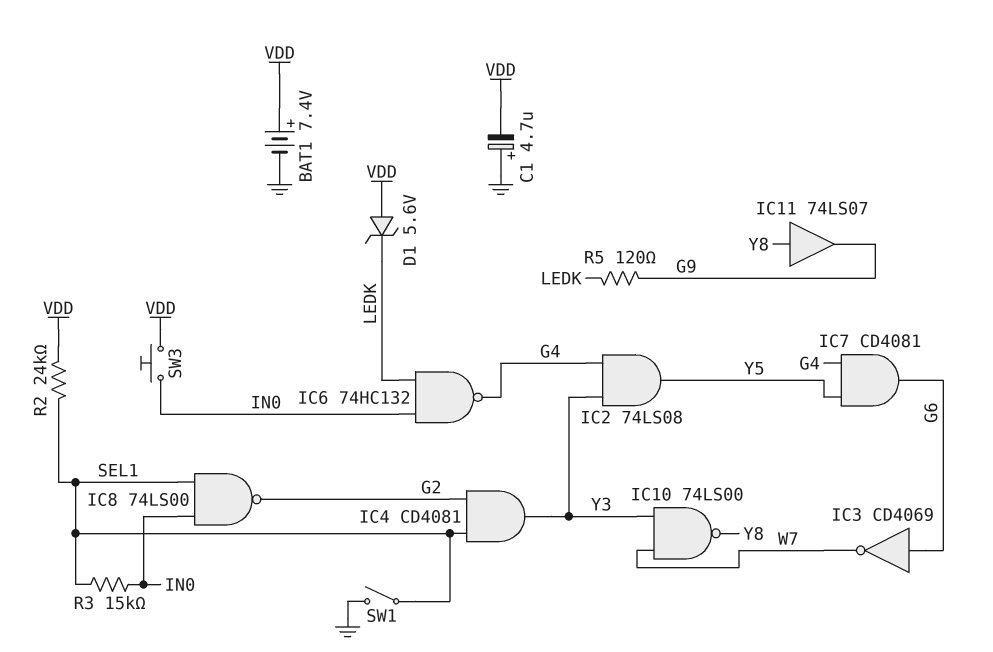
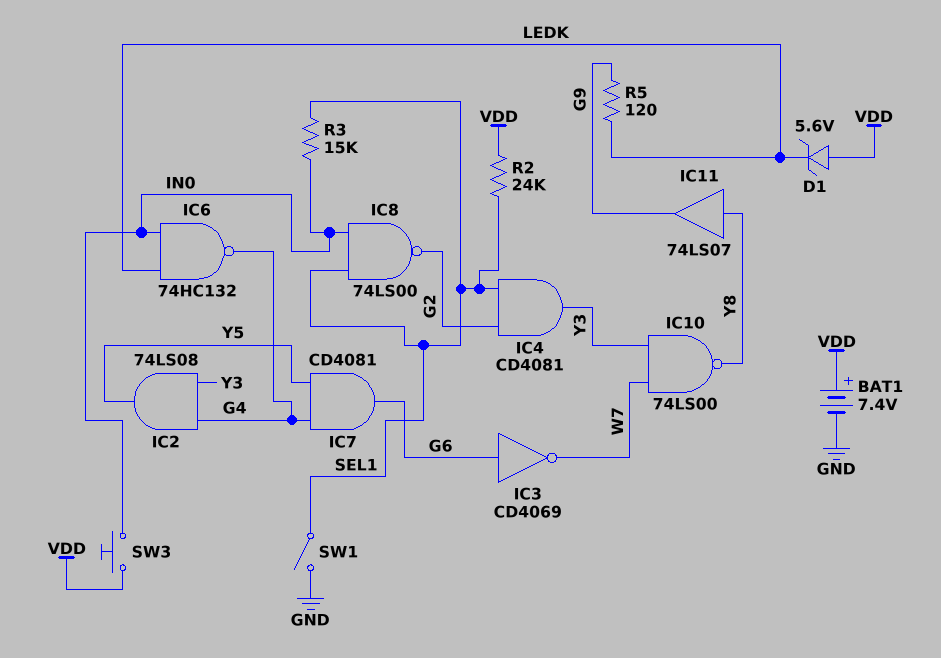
C1: 4.7uF (plus GND, minus VDD) -> none

